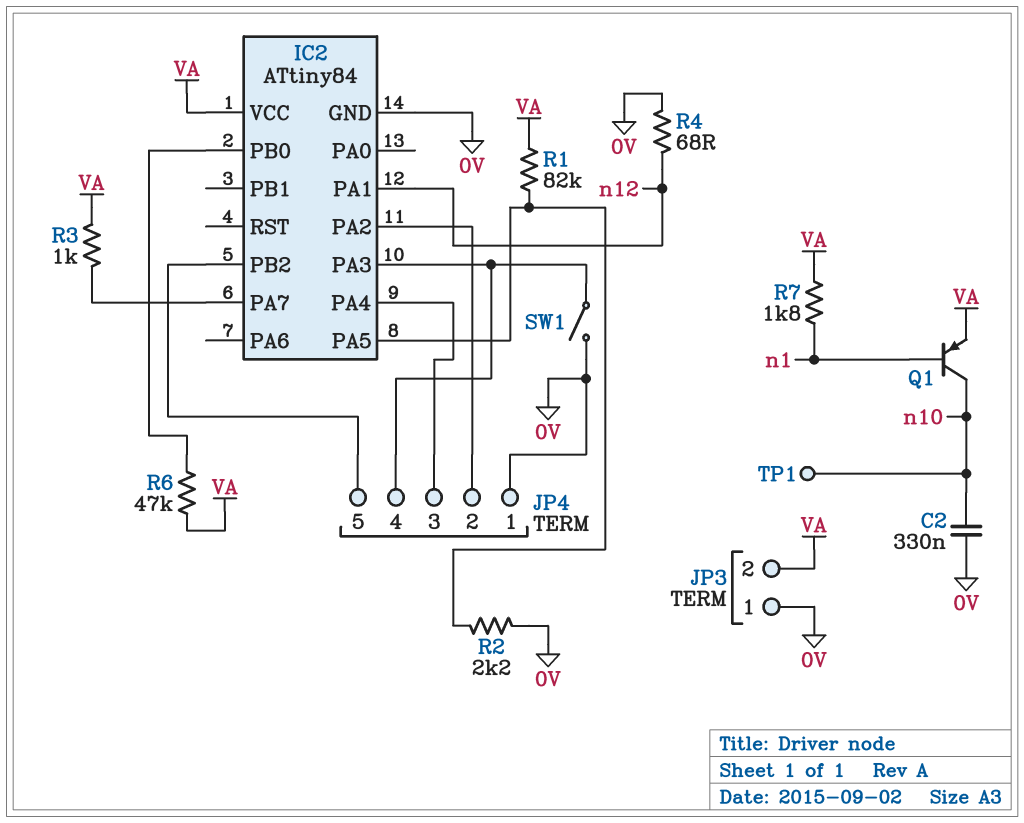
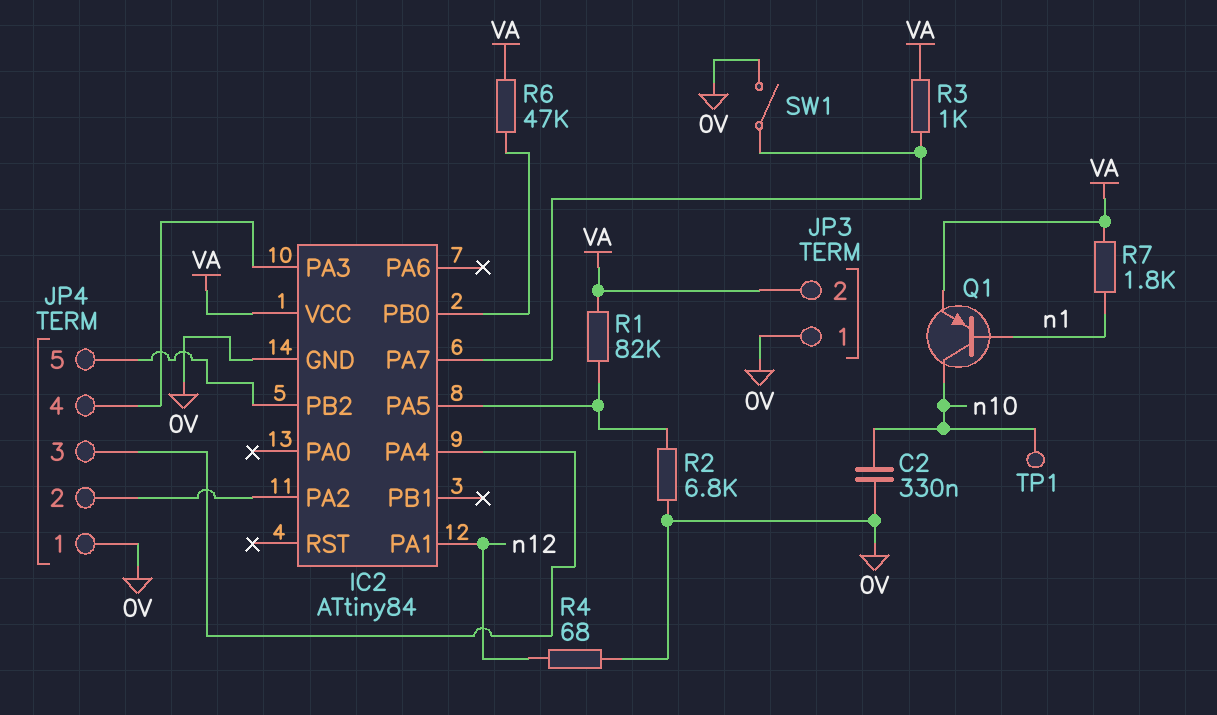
R2: 2.2k (0V, IC2/PA5) -> 6.8k (0V, IC2/PA5)
SW1: switch (0V, IC2/PA3) -> switch (0V, IC2/PA7)

